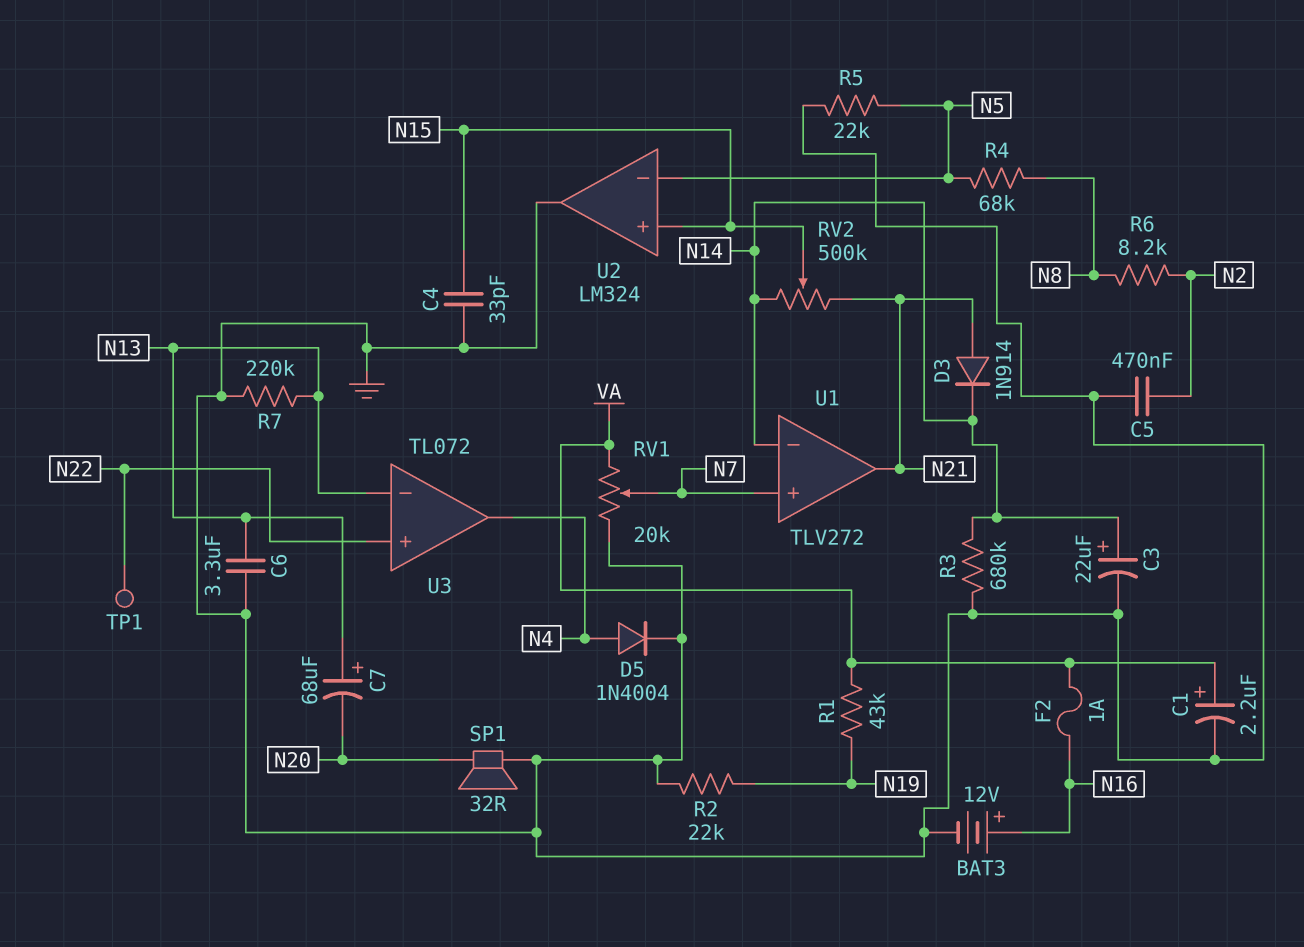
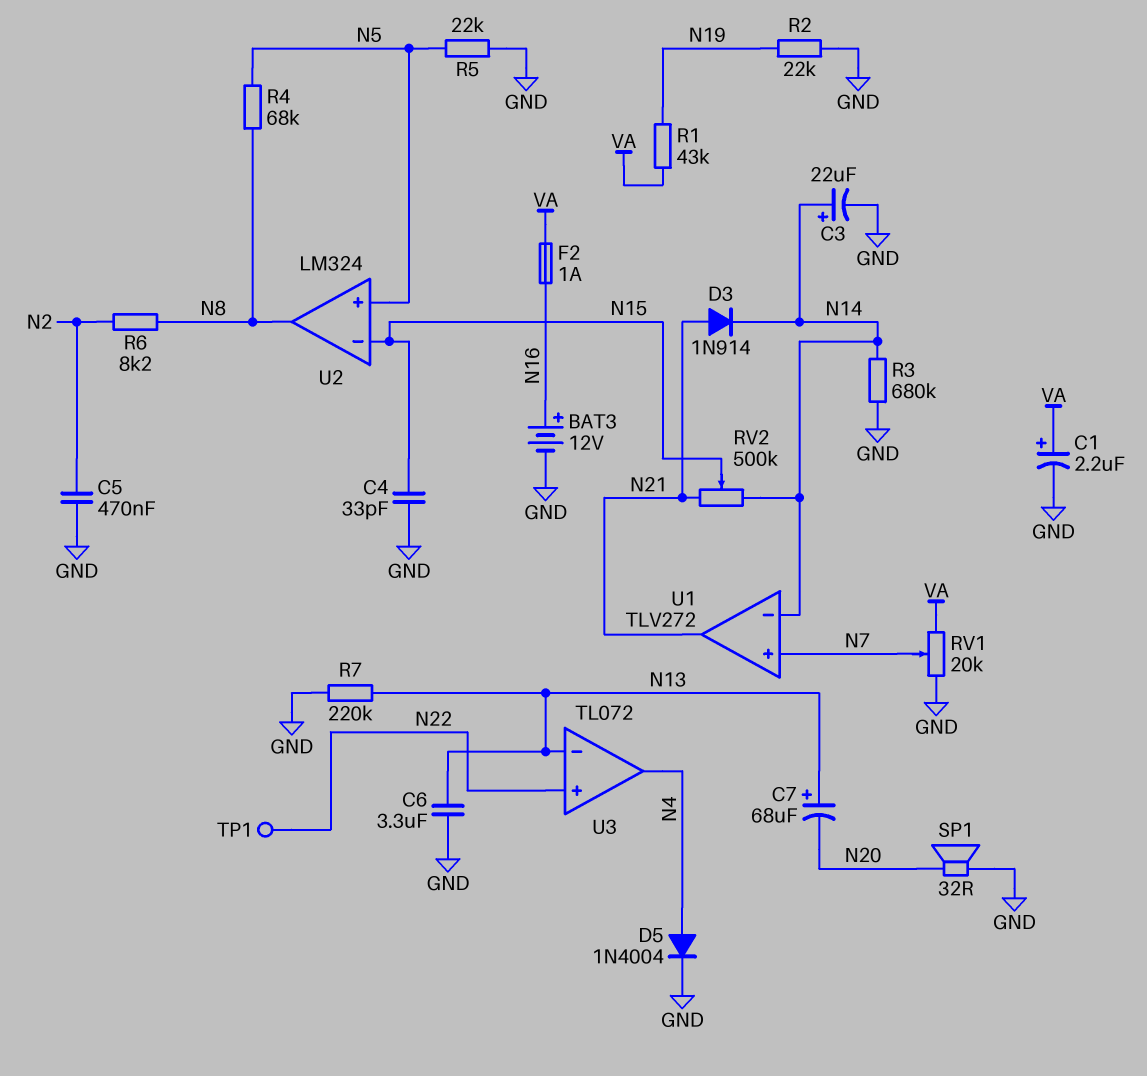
U2 pin in+: N15 -> N5
U2 pin in-: N5 -> N15
U2 pin out: GND -> N8

